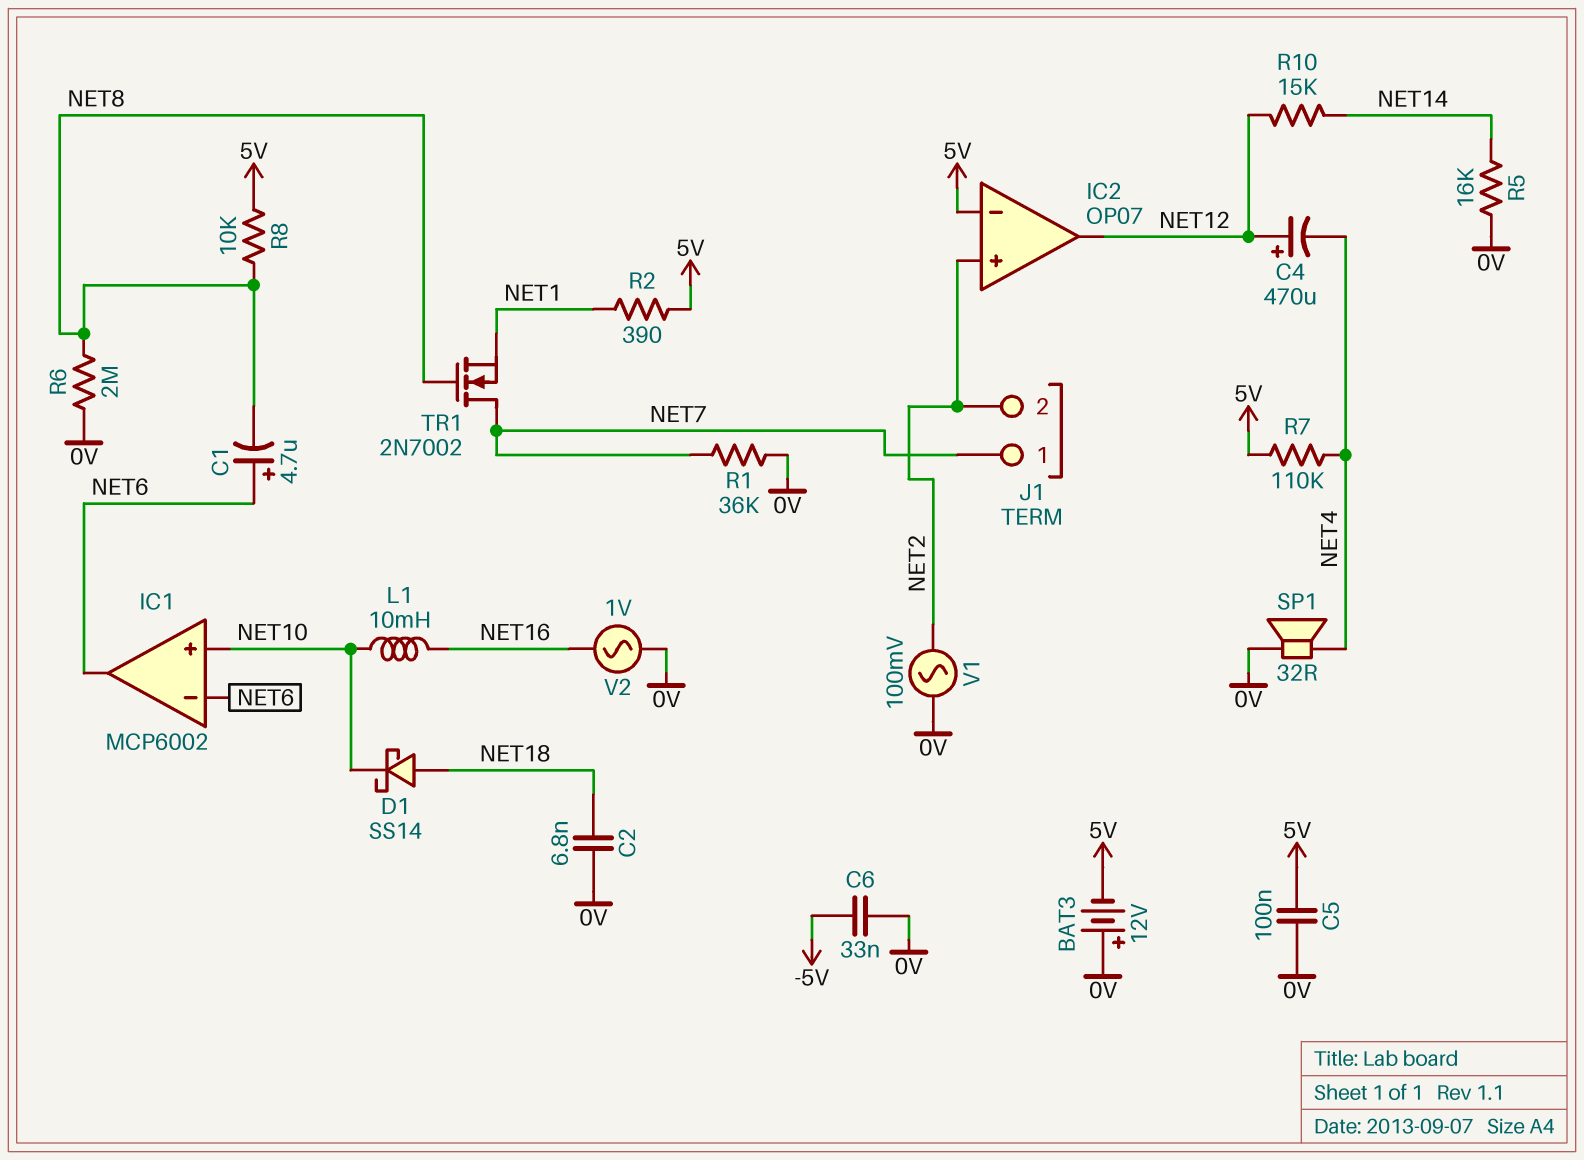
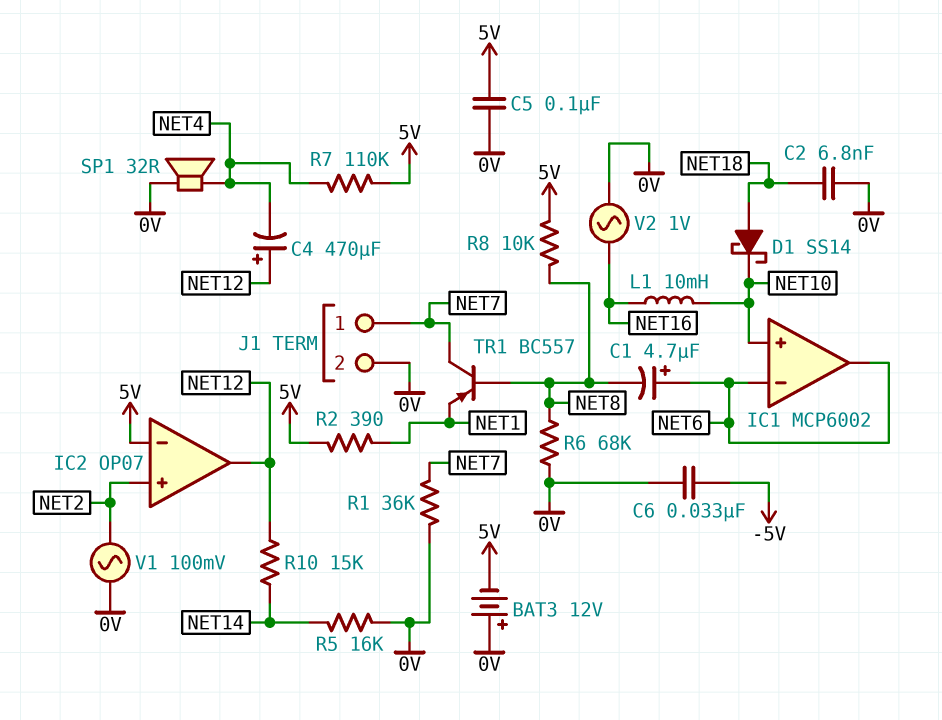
J1 pin 2: NET2 -> 0V
R6: 2M (0V, NET8) -> 68k (0V, NET8)
TR1: NMOS 2N7002 (G NET8, D NET7, S NET1) -> PNP BC557 (B NET8, C NET7, E NET1)

